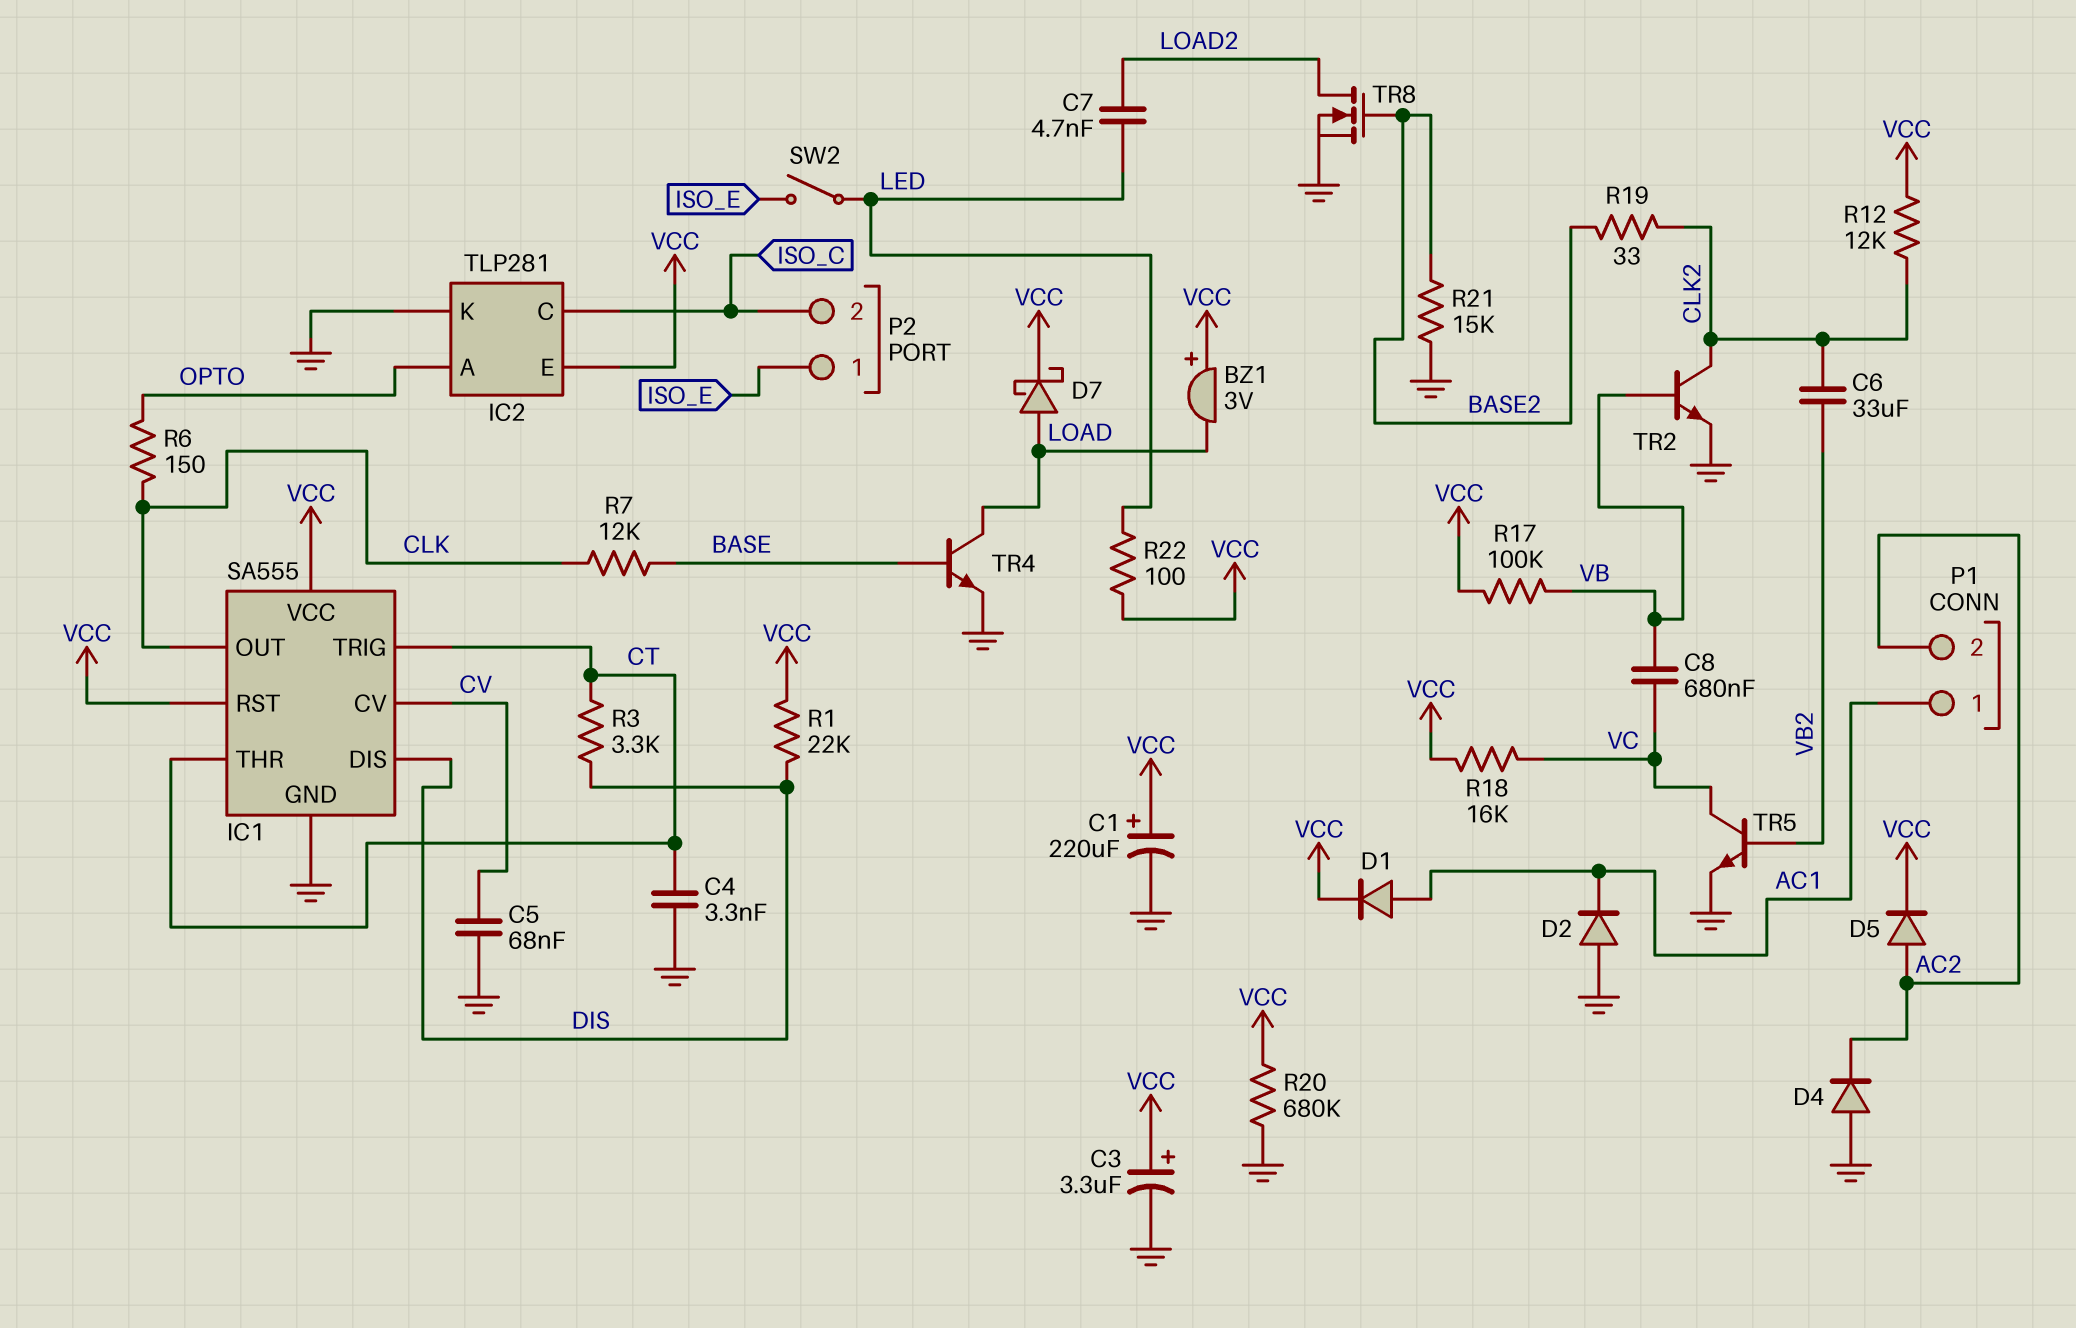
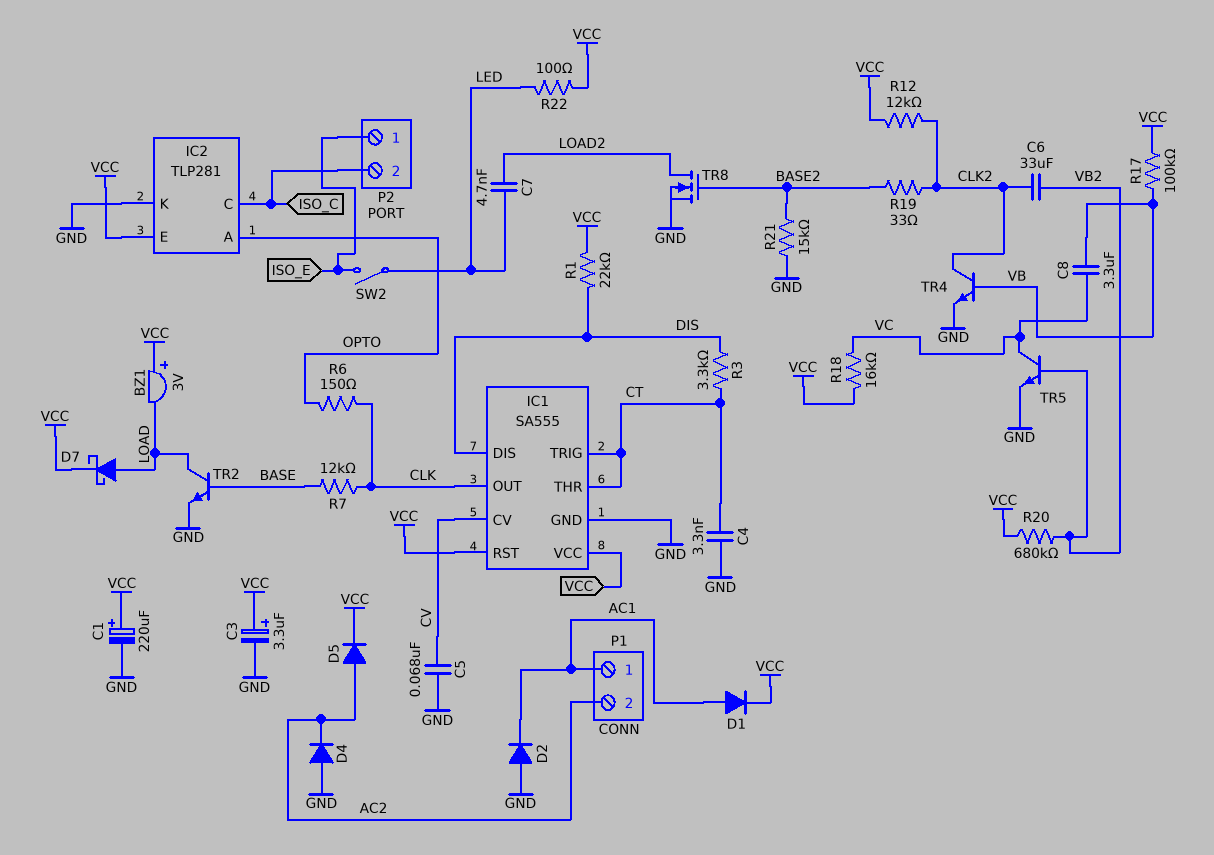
C8: 680nF (VB, VC) -> 3.3uF (VB, VC)
R20: 680k (GND, VCC) -> 680k (VB2, VCC)
TR2: NPN (B VB, C CLK2, E GND) -> NPN (B BASE, C LOAD, E GND)
TR4: NPN (B BASE, C LOAD, E GND) -> NPN (B VB, C CLK2, E GND)

